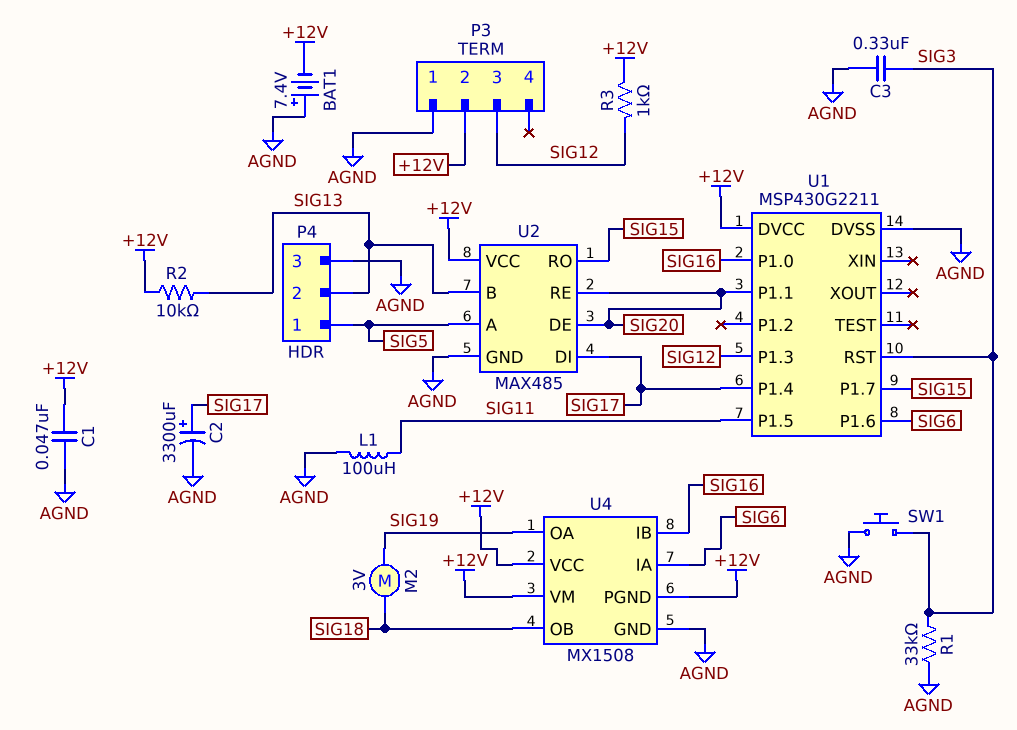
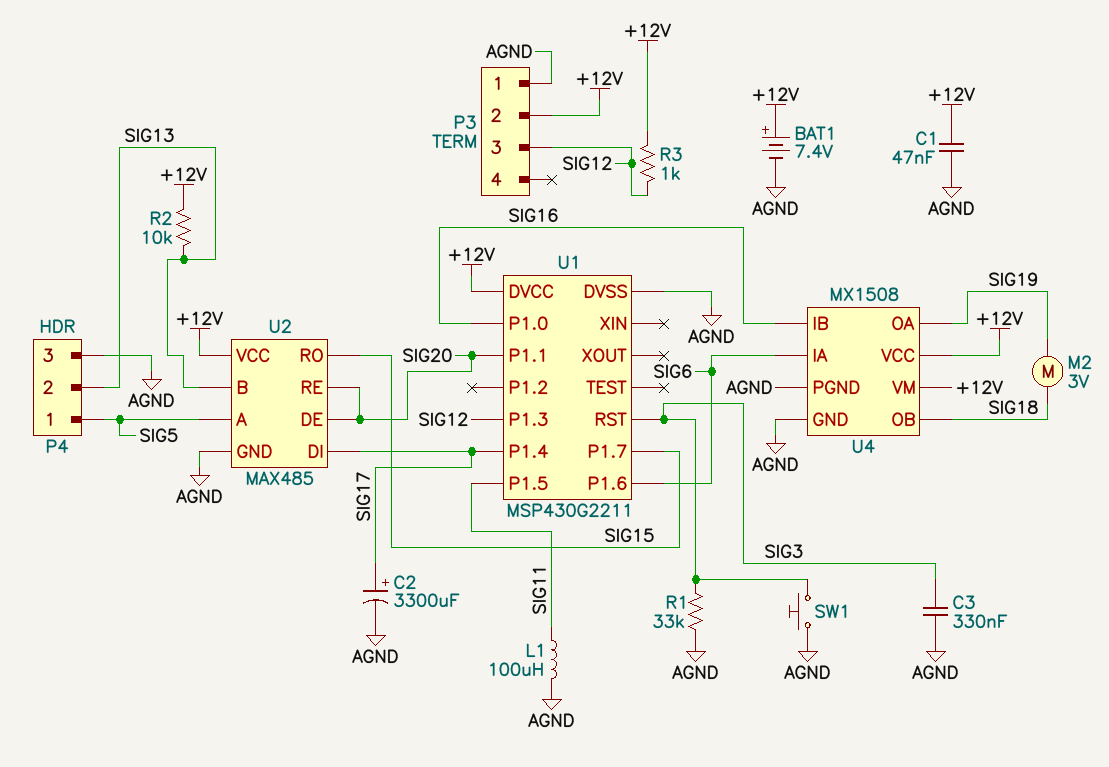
BAT1: 7.4V (plus AGND, minus +12V) -> 7.4V (plus +12V, minus AGND)
U4 pin PGND: +12V -> AGND

